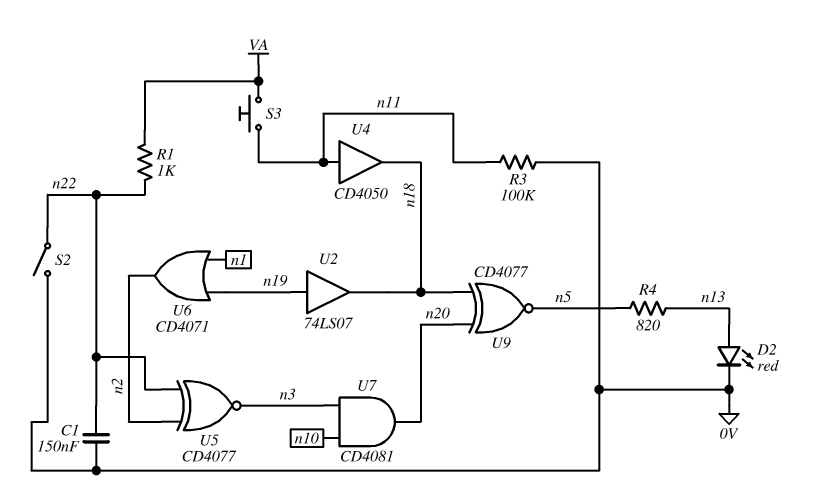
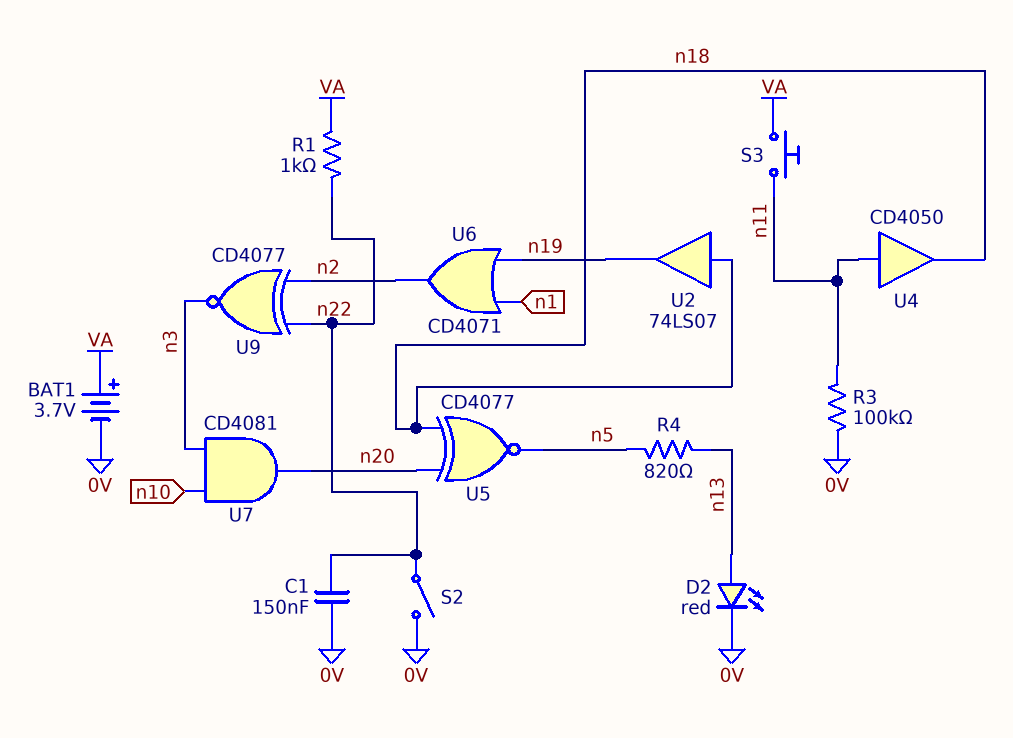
BAT1: none -> 3.7V (plus VA, minus 0V)
U2: buffer 74LS07 (in n19, out n18) -> buffer 74LS07 (in n18, out n19)
U5: XNOR CD4077 (in n2, in n22, out n3) -> XNOR CD4077 (in n18, in n20, out n5)
U9: XNOR CD4077 (in n18, in n20, out n5) -> XNOR CD4077 (in n2, in n22, out n3)

